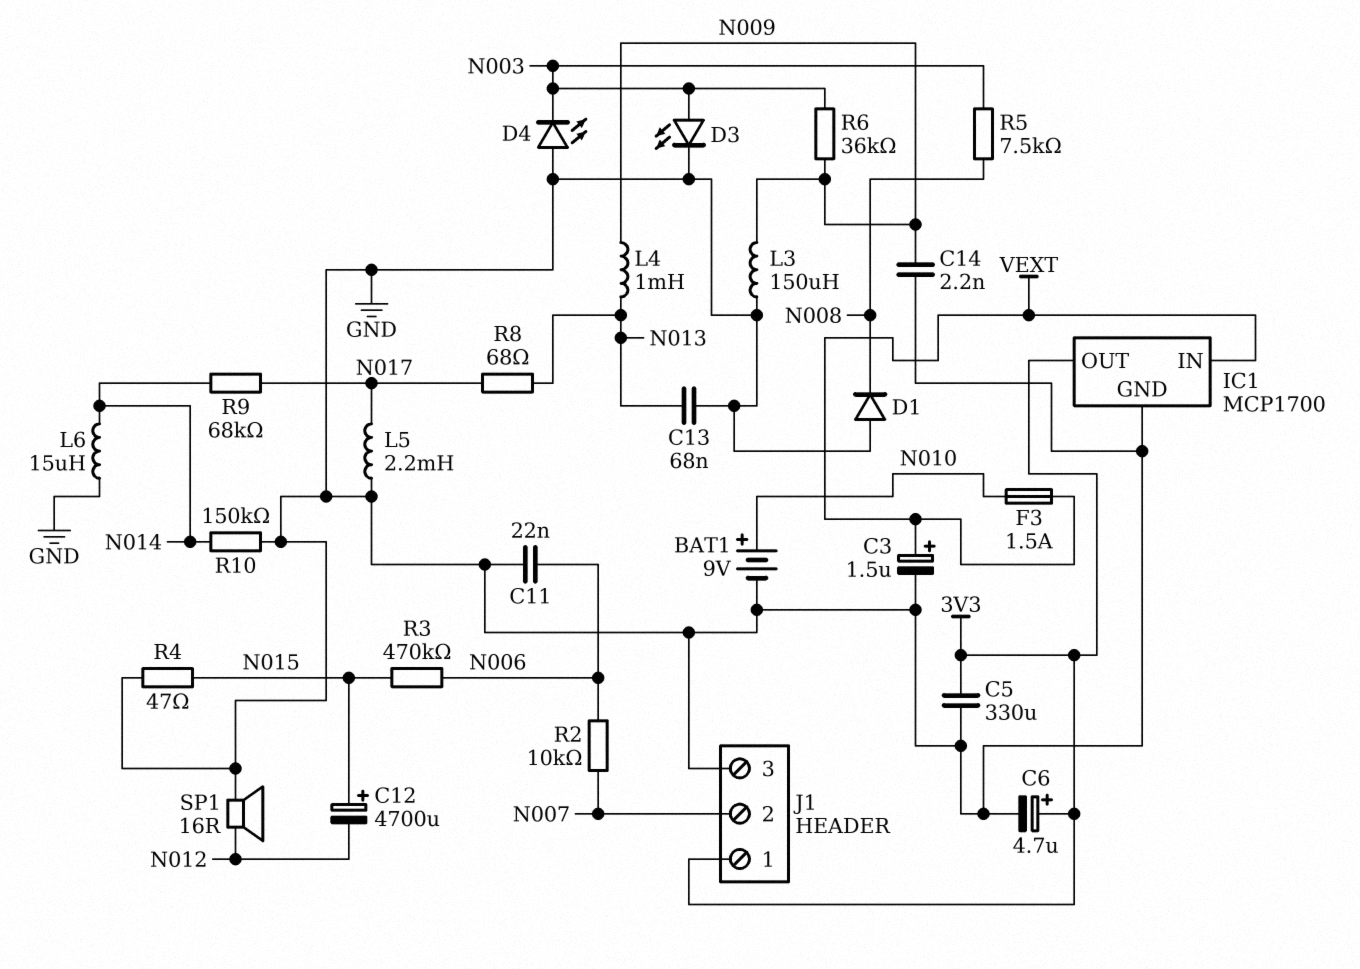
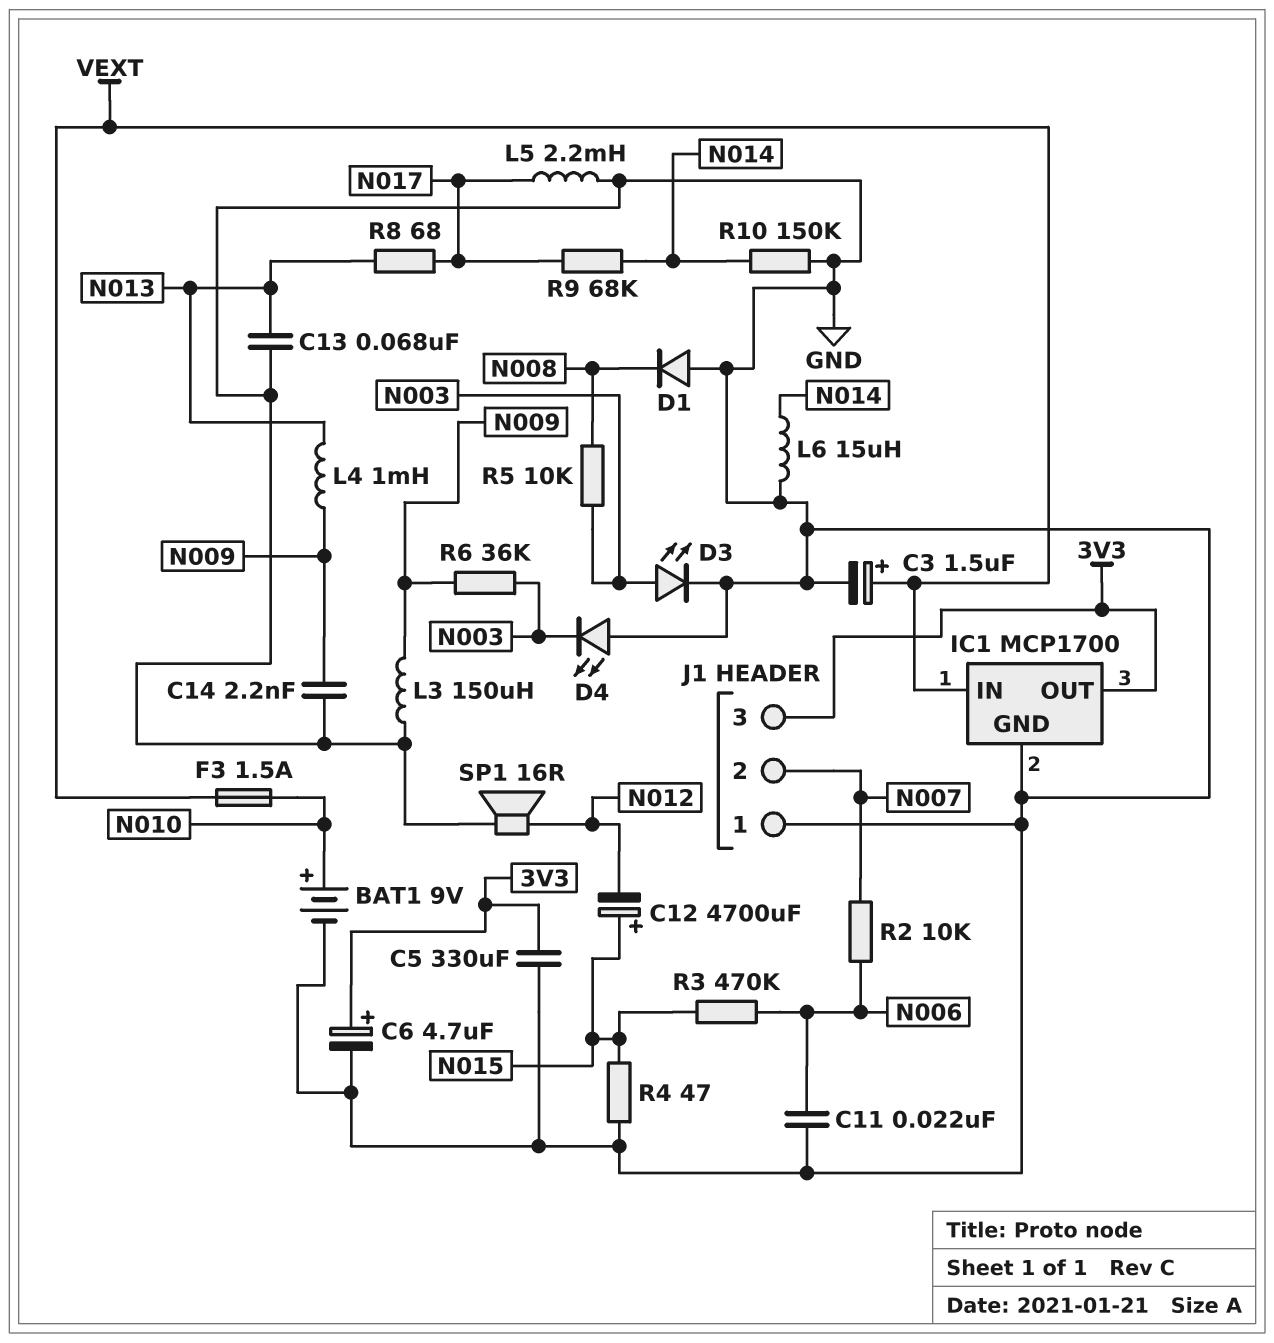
J1 pin 1: 3V3 -> GND
J1 pin 3: GND -> 3V3
R5: 7.5k (N003, N008) -> 10k (N003, N008)

